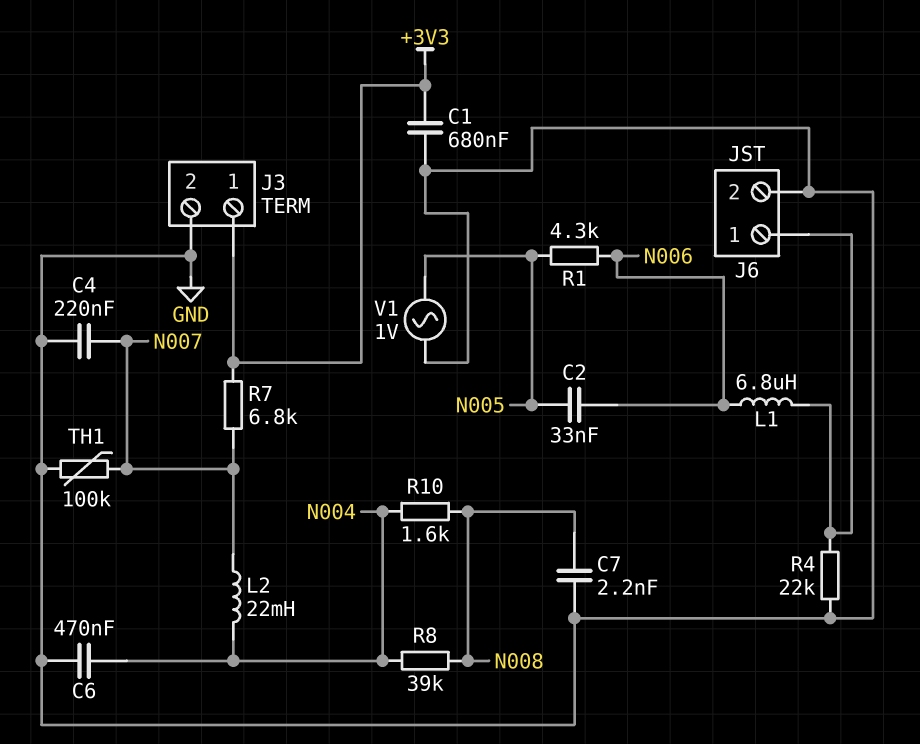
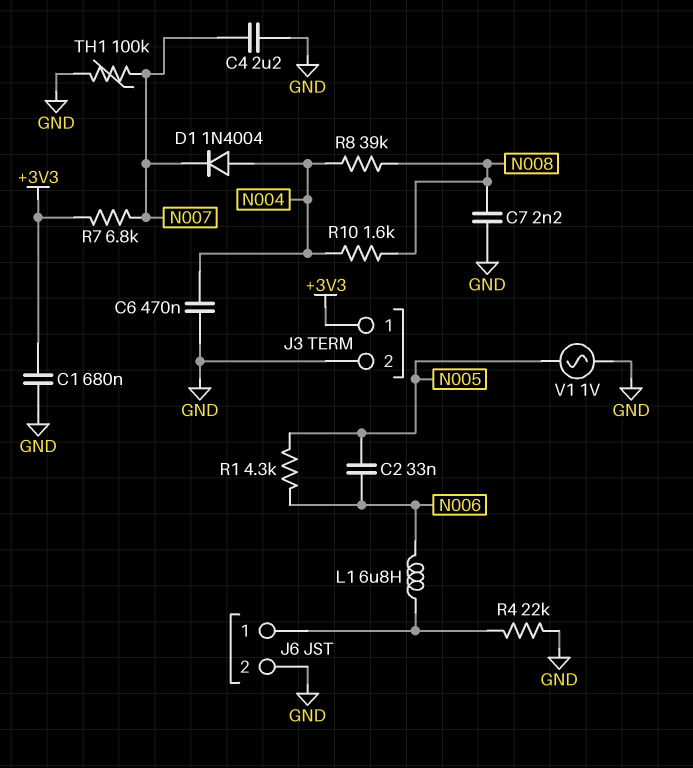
C4: 220nF (GND, N007) -> 2.2uF (GND, N007)
D1: none -> diode 1N4004 (A N004, K N007)
L2: 22mH (N004, N007) -> none

